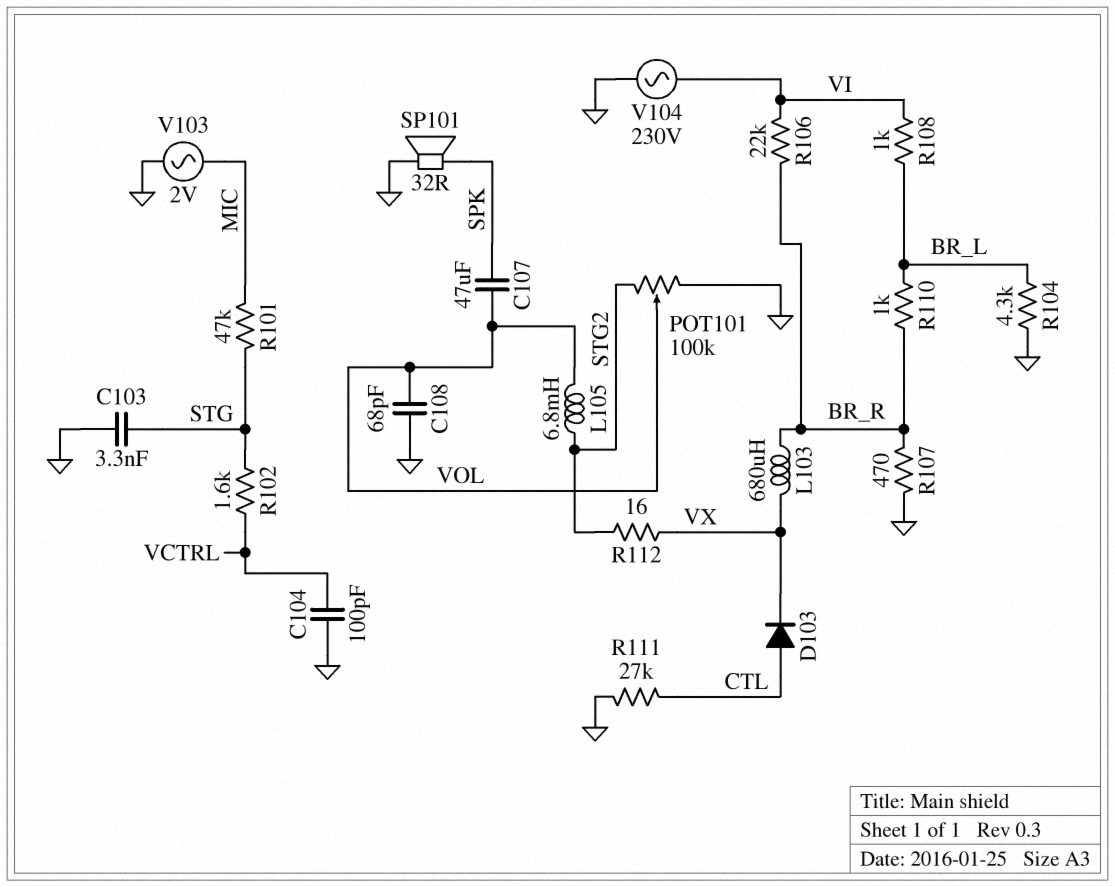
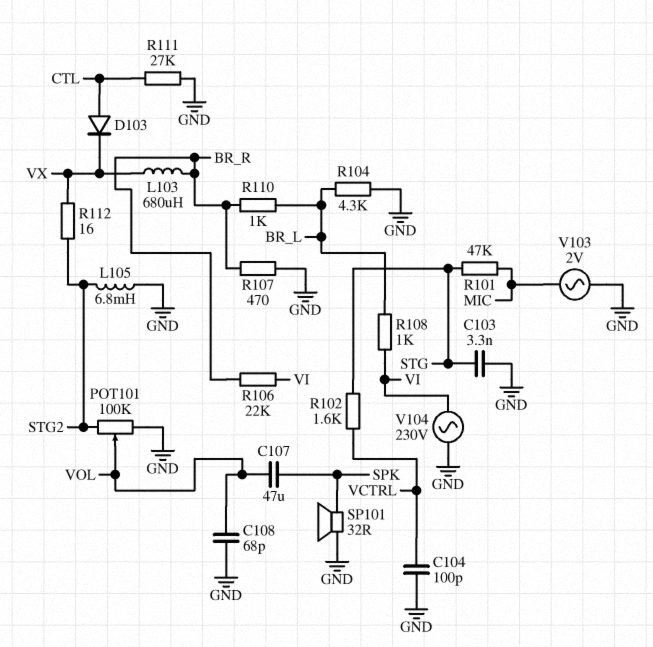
L105: 6.8mH (STG2, VOL) -> 6.8mH (GND, STG2)

